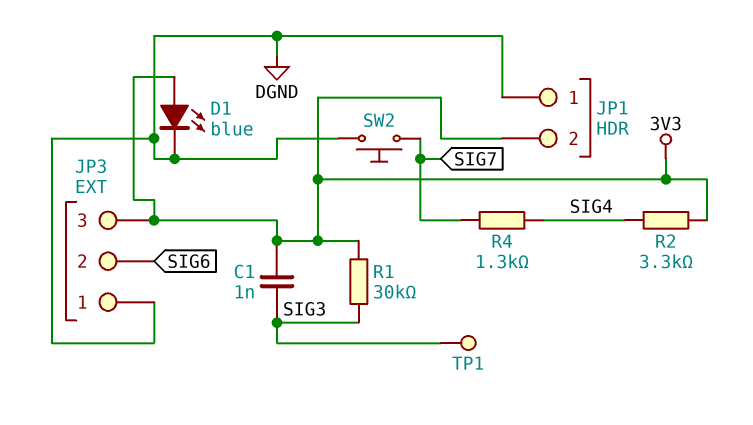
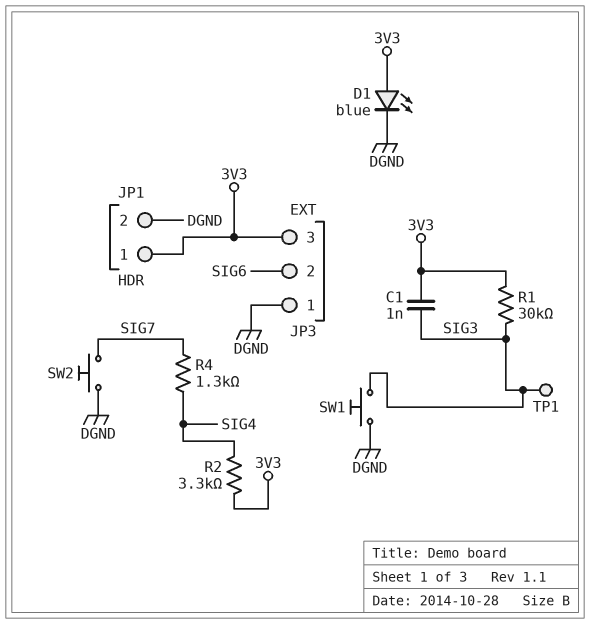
JP1 pin 1: DGND -> 3V3
JP1 pin 2: 3V3 -> DGND
SW1: none -> button (DGND, SIG3)

